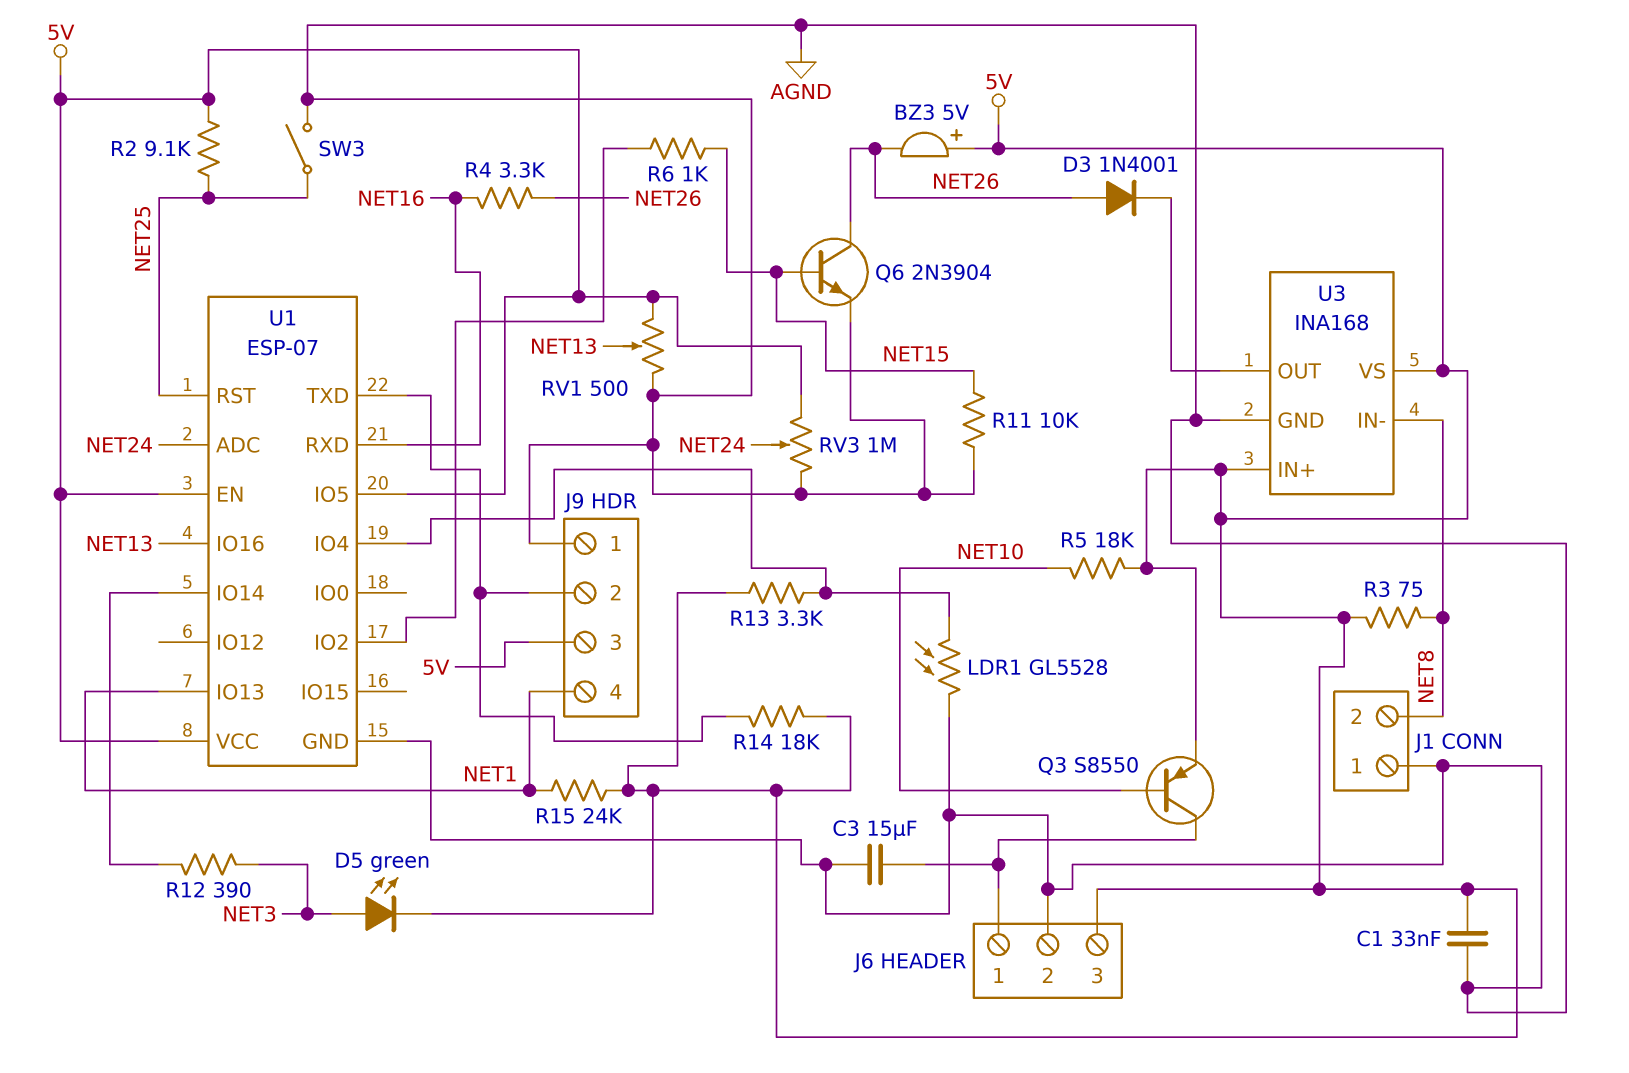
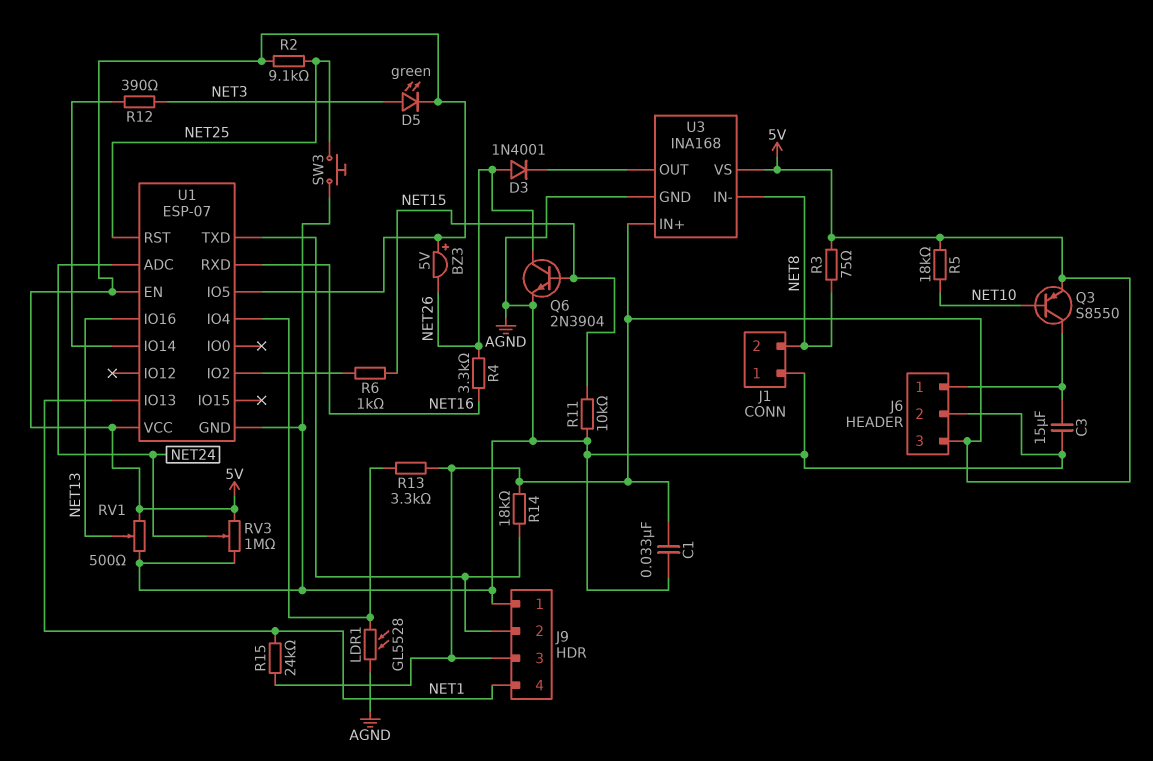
SW3: switch (AGND, NET25) -> button (AGND, NET25)

